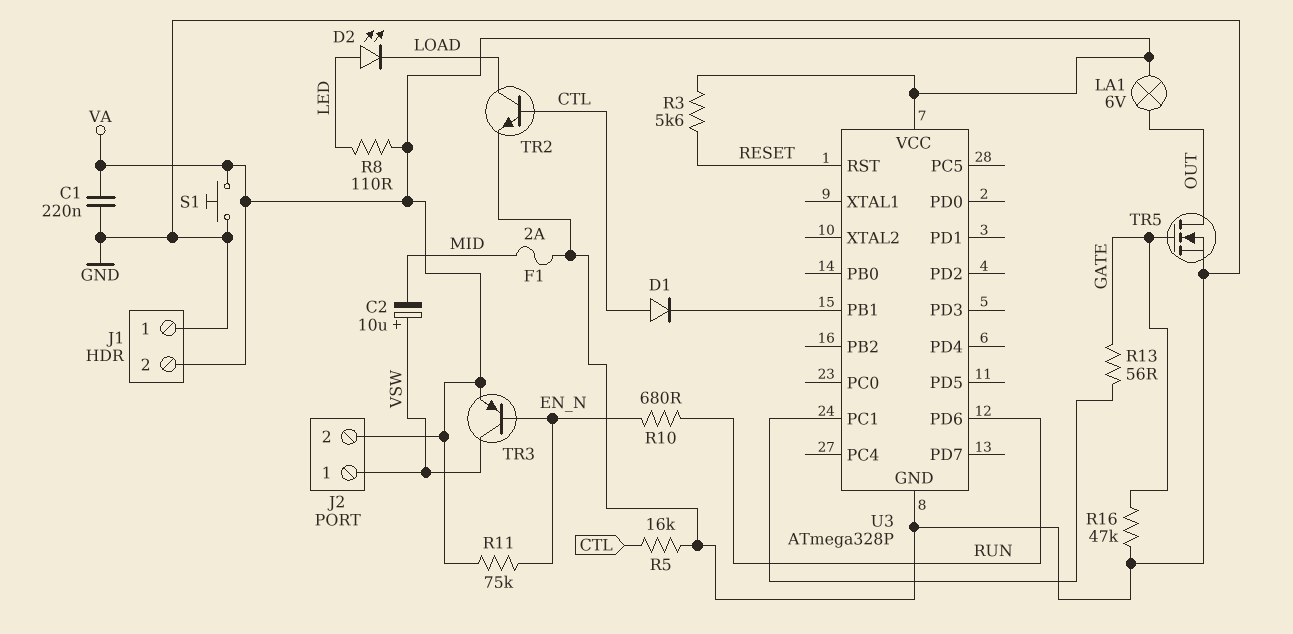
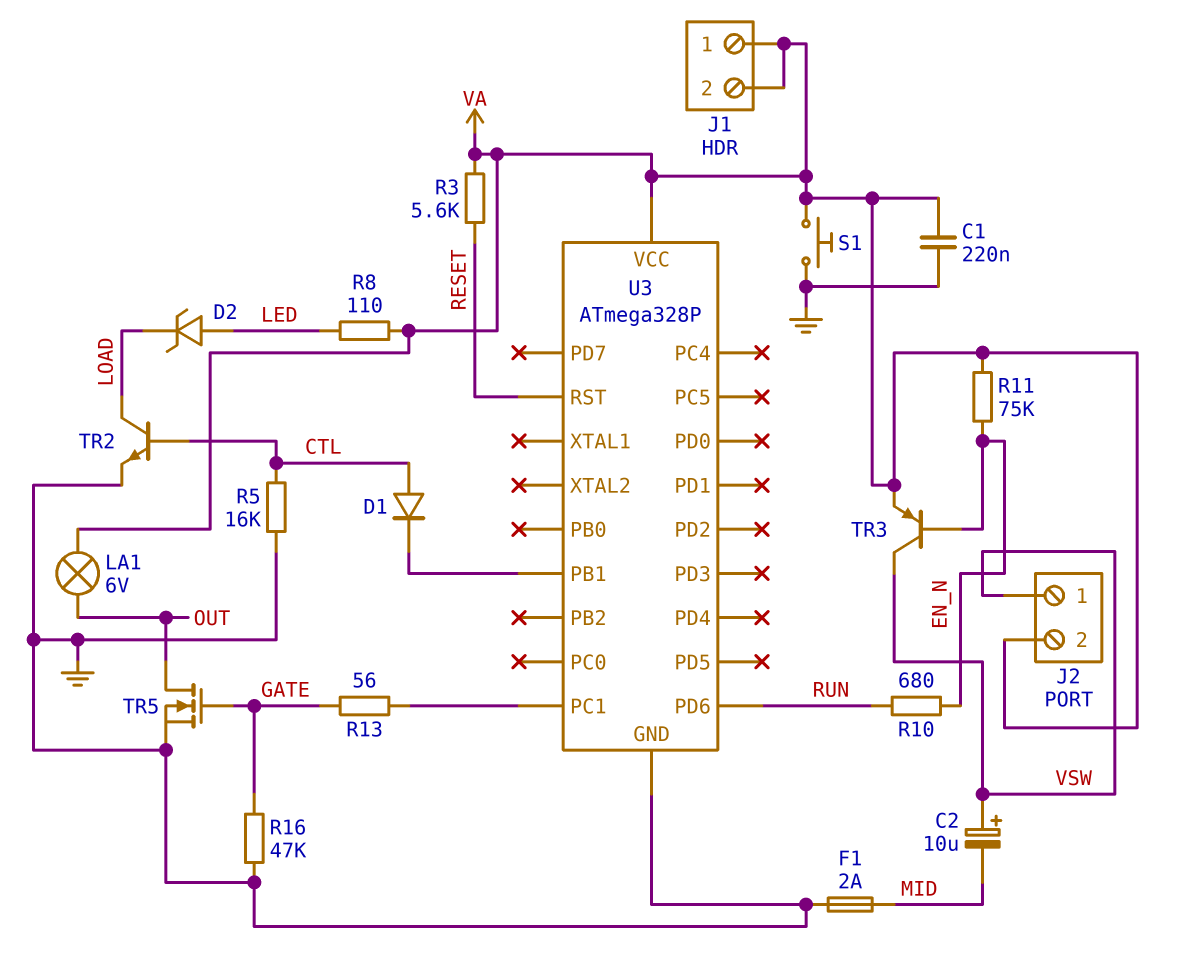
D2: LED (A LED, K LOAD) -> zener (A LED, K LOAD)
J1 pin 1: GND -> VA

